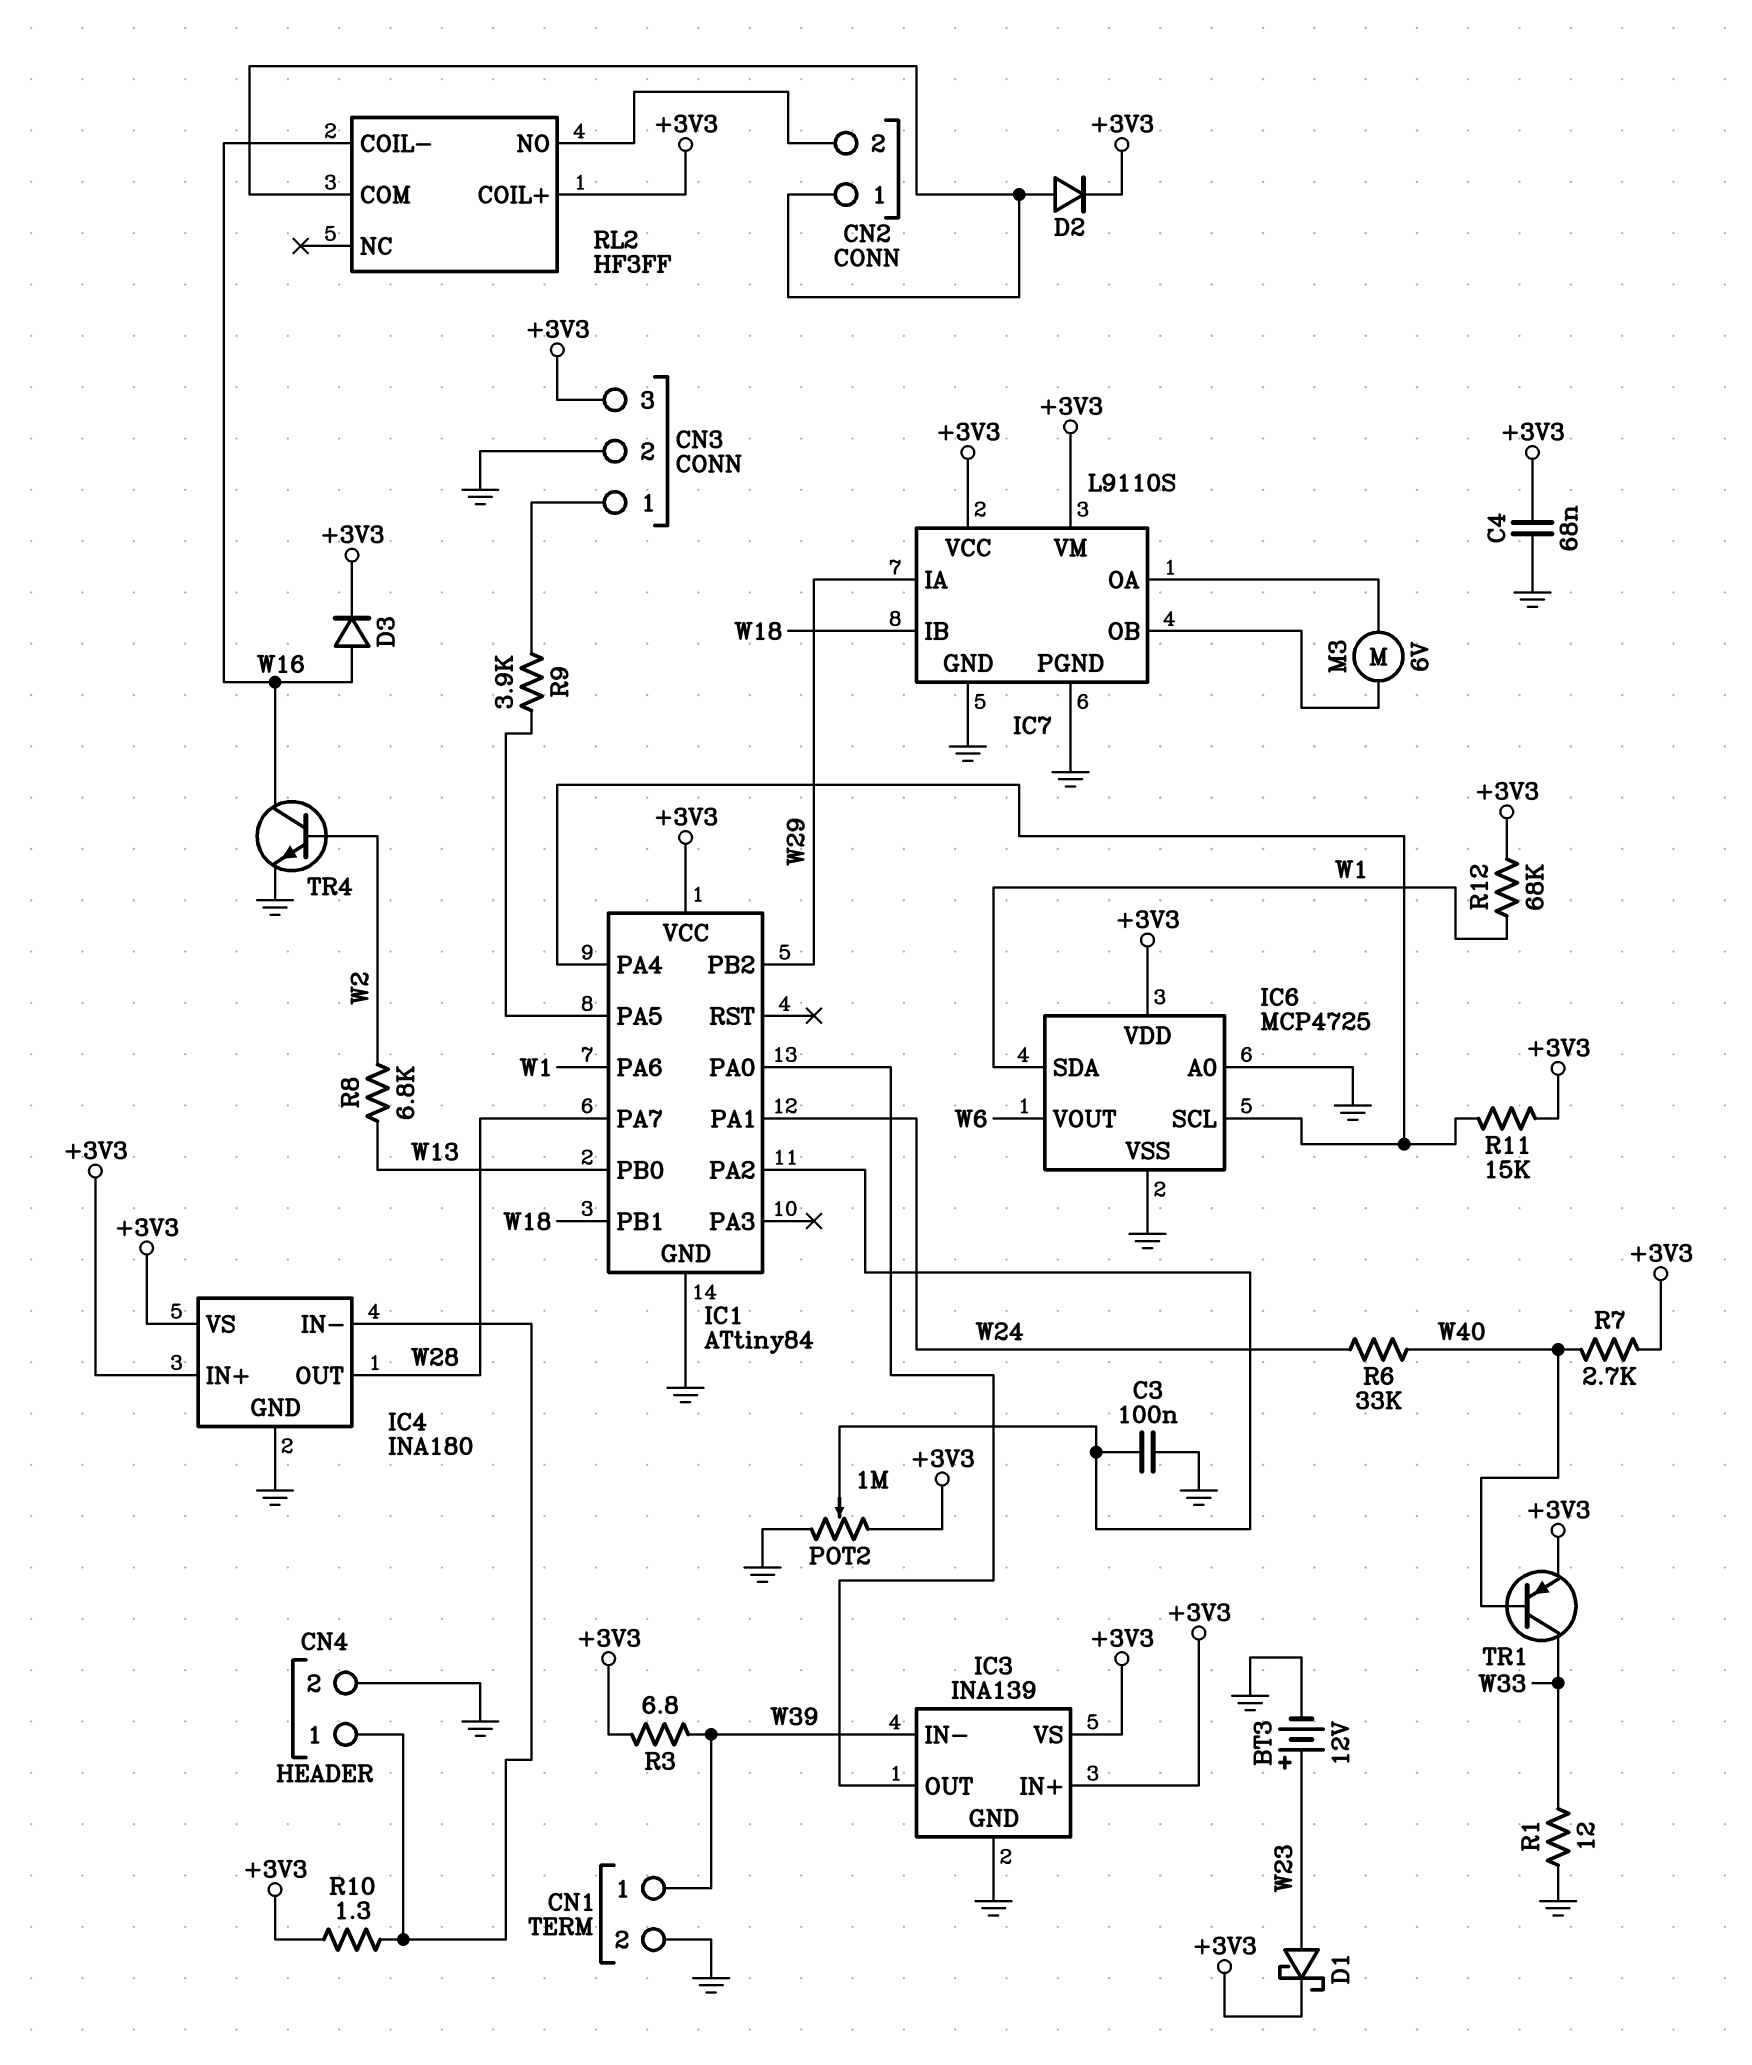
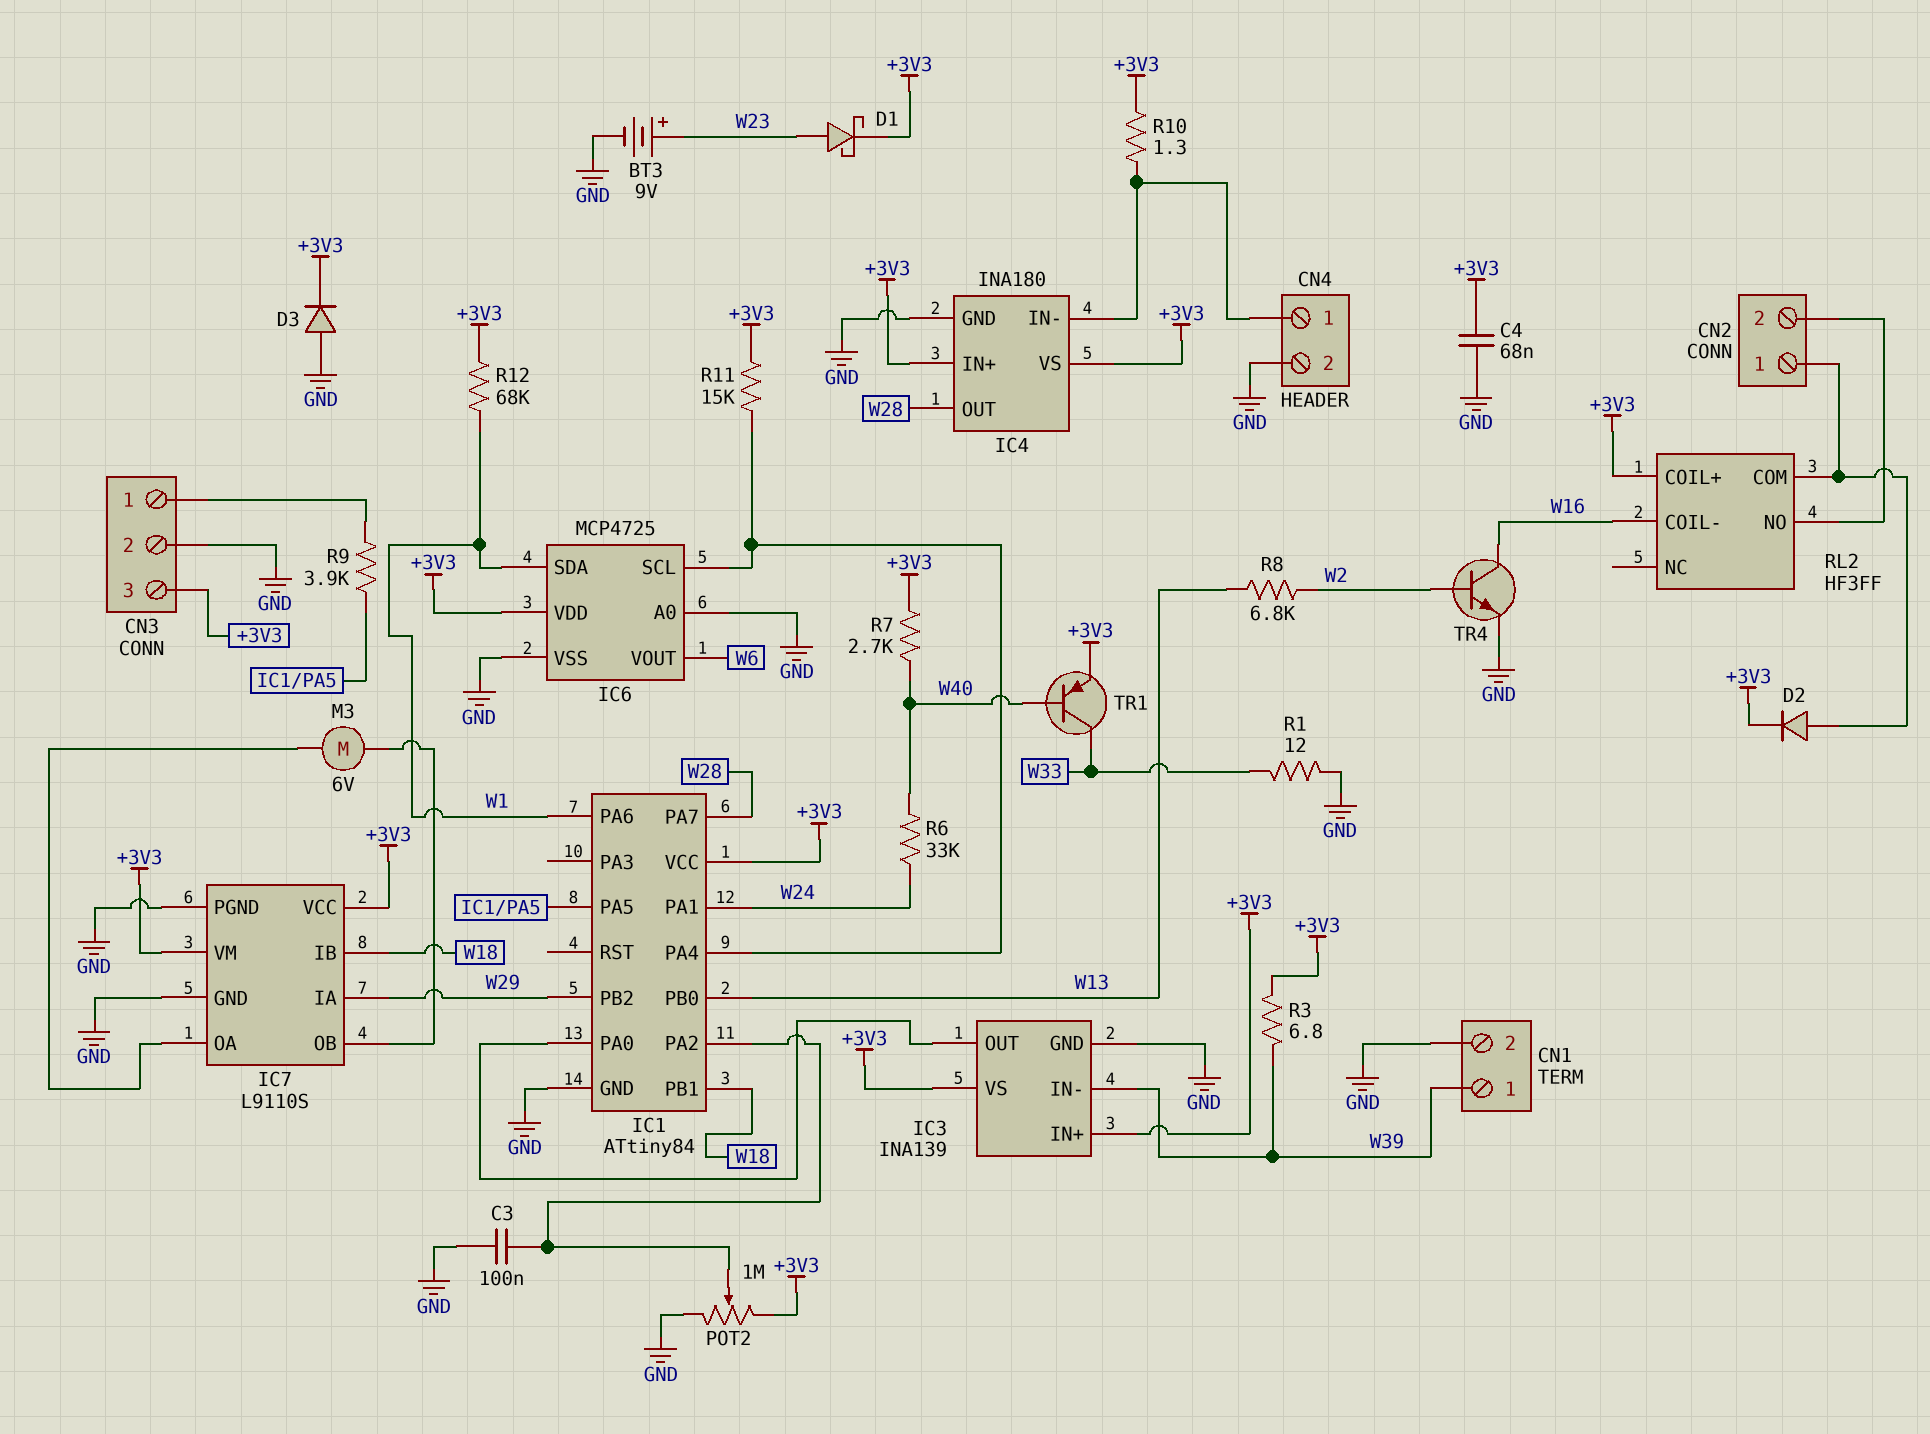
BT3: 12V (plus W23, minus GND) -> 9V (plus W23, minus GND)
D3: diode (A W16, K +3V3) -> diode (A GND, K +3V3)

